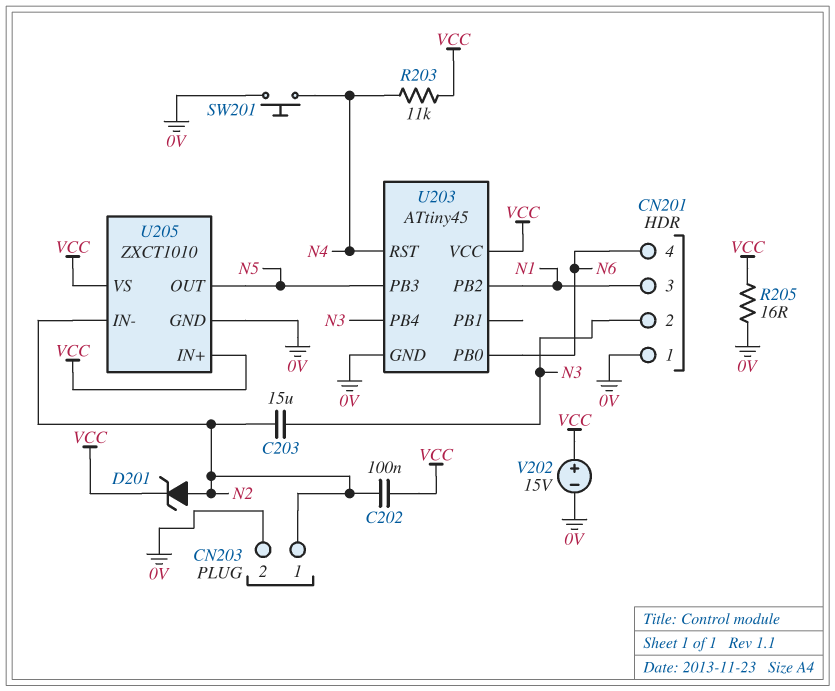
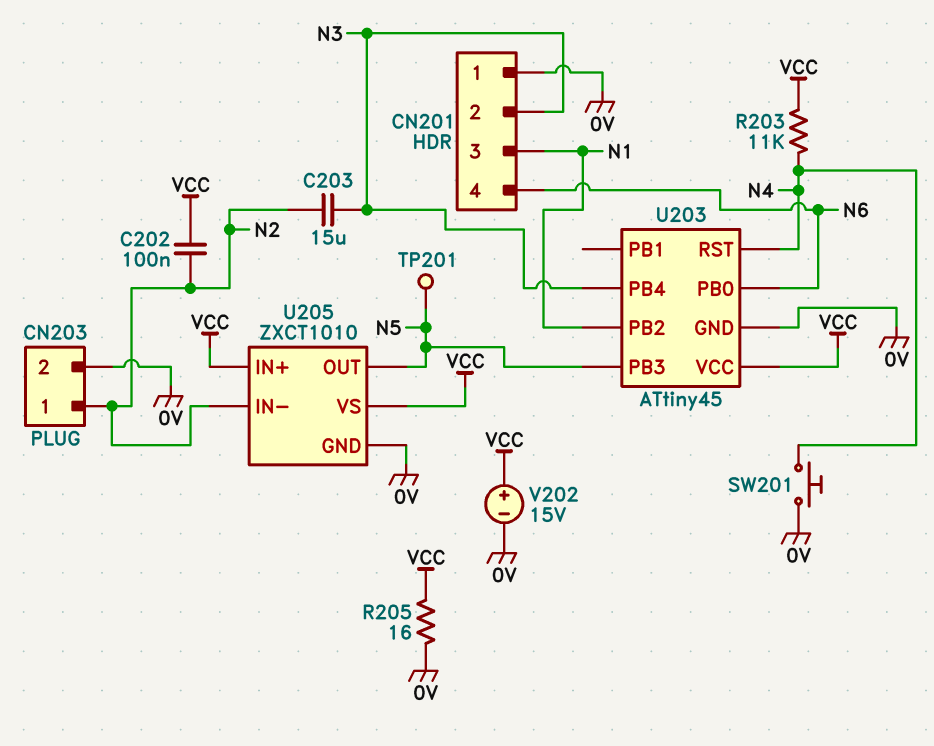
D201: zener (A N2, K VCC) -> none
TP201: none -> test point (N5)

